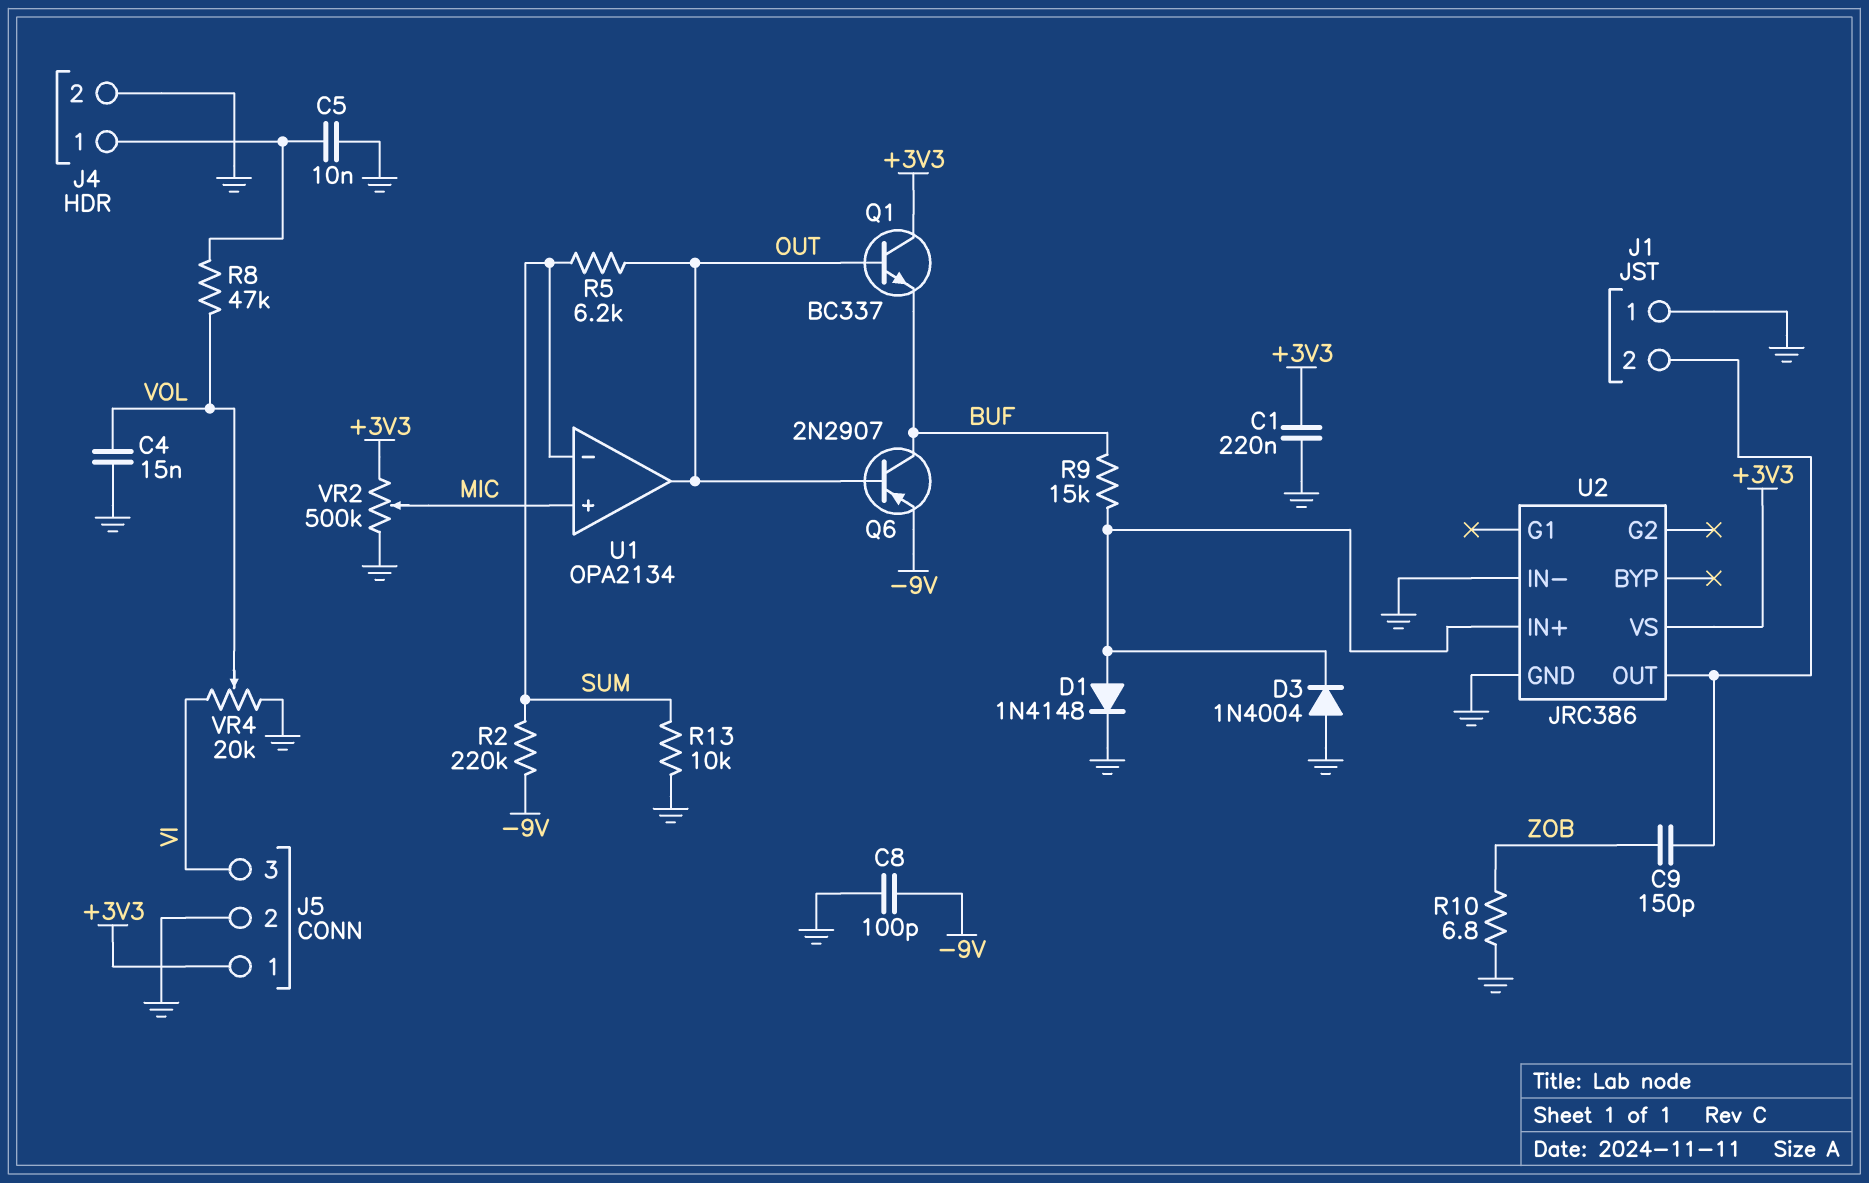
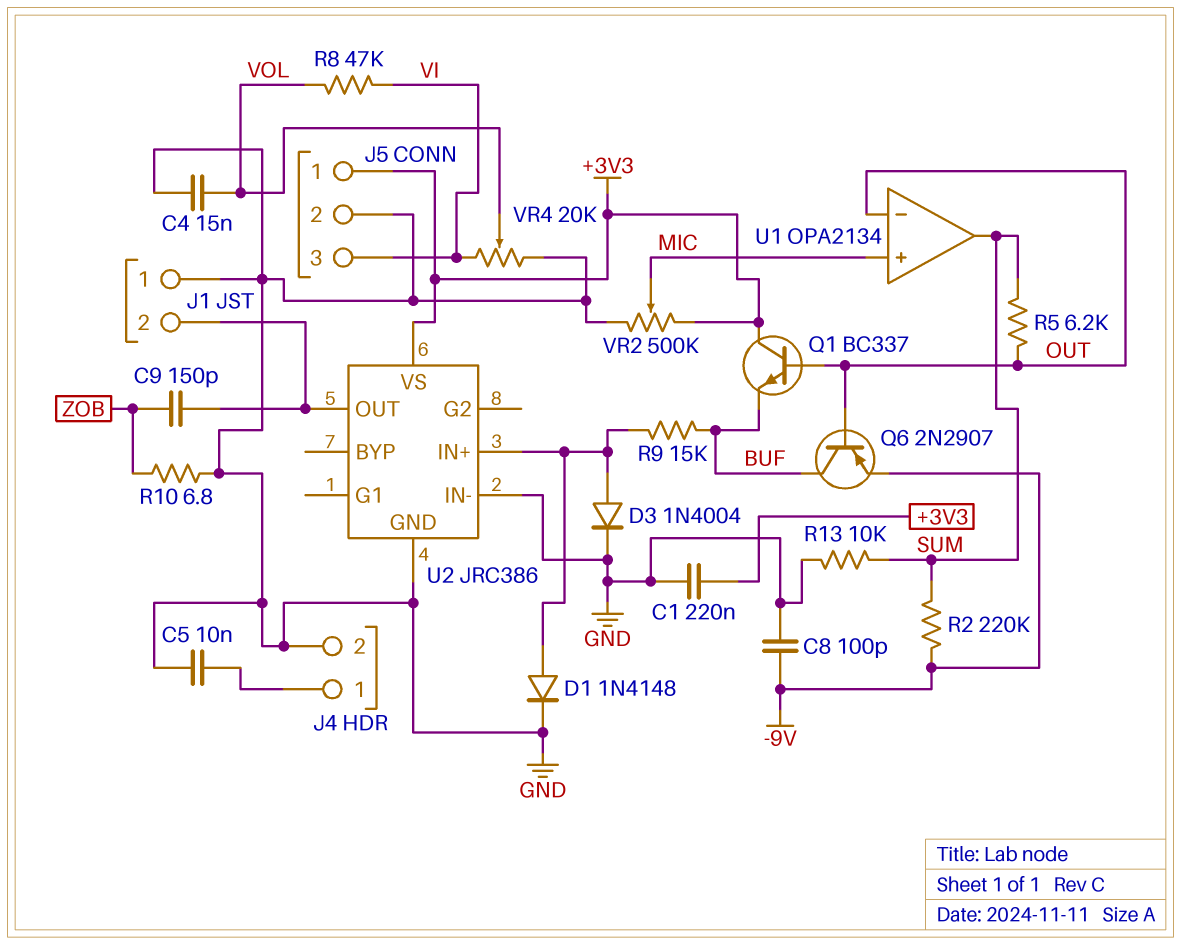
D3: diode 1N4004 (A GND, K U2/IN+) -> diode 1N4004 (A U2/IN+, K GND)
R8: 47k (J4/1, VOL) -> 47k (VI, VOL)
U1 pin in-: SUM -> OUT
U1 pin out: OUT -> SUM

